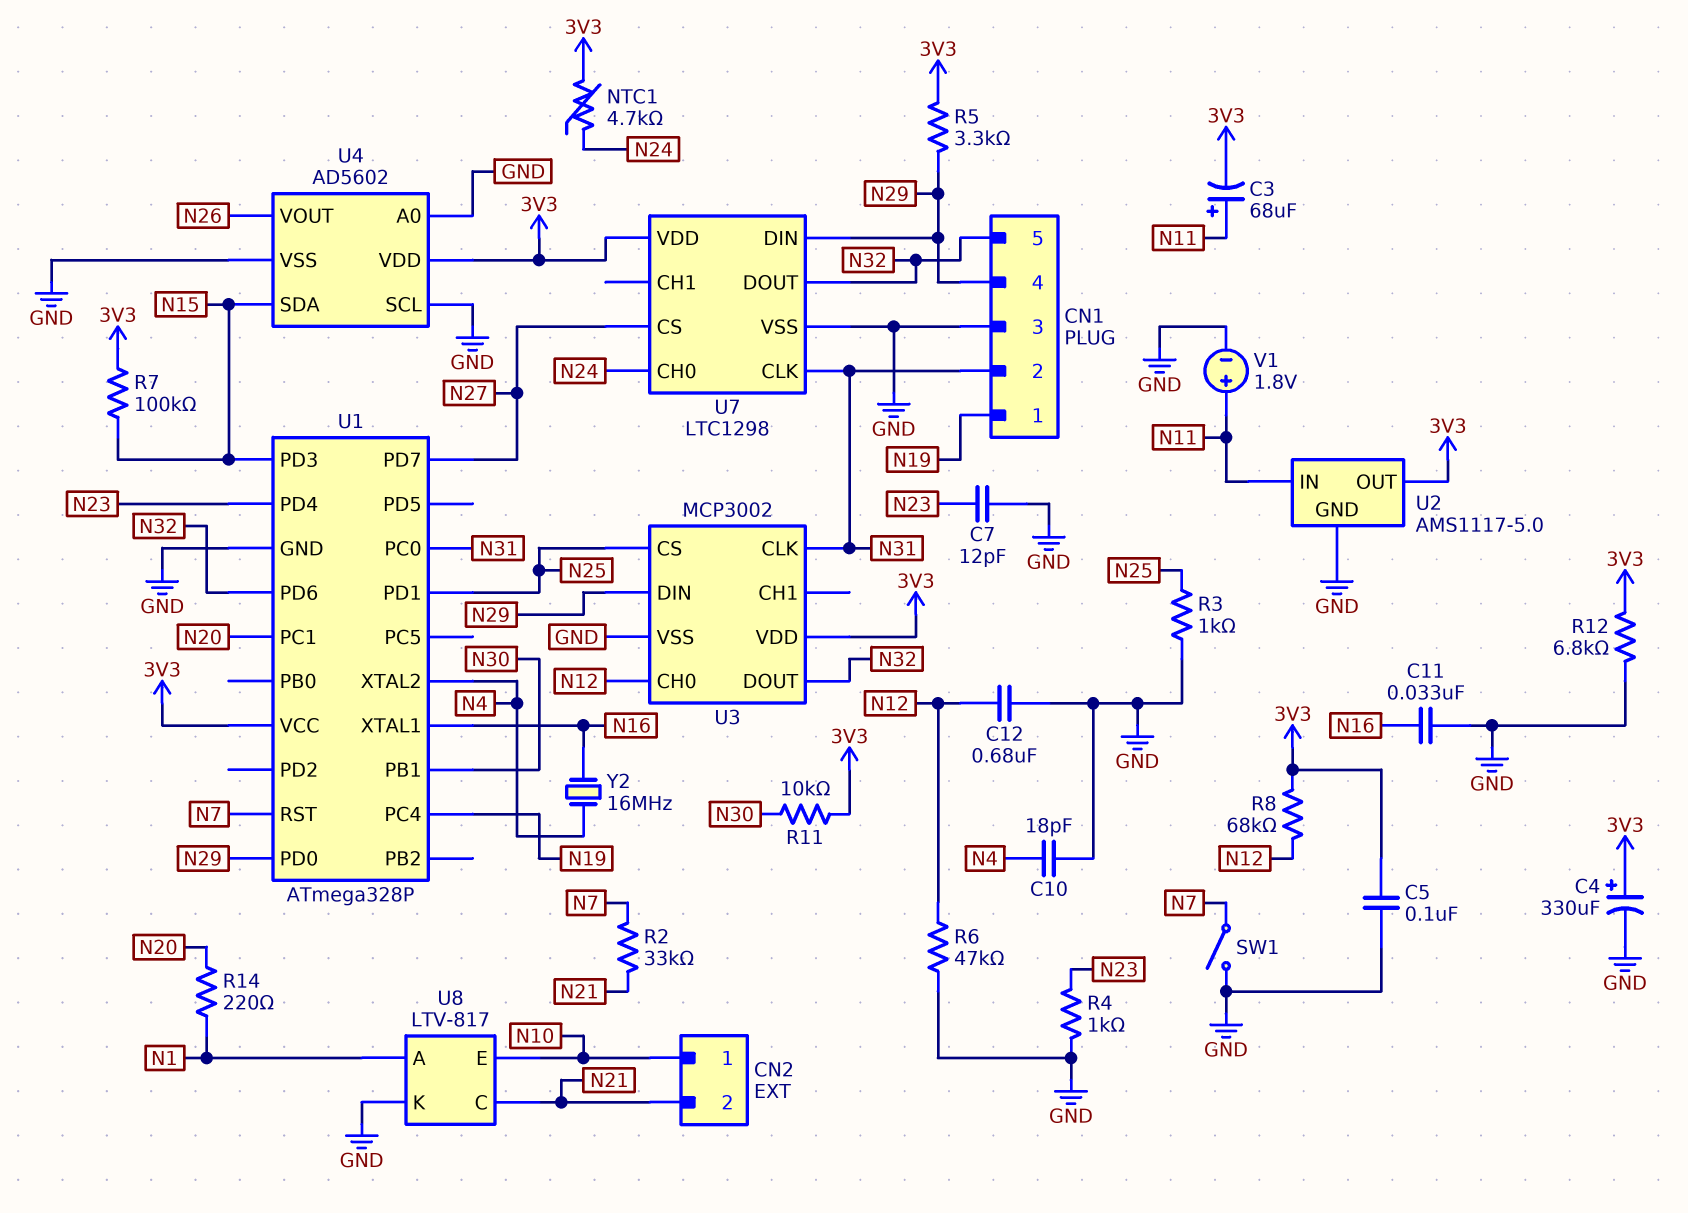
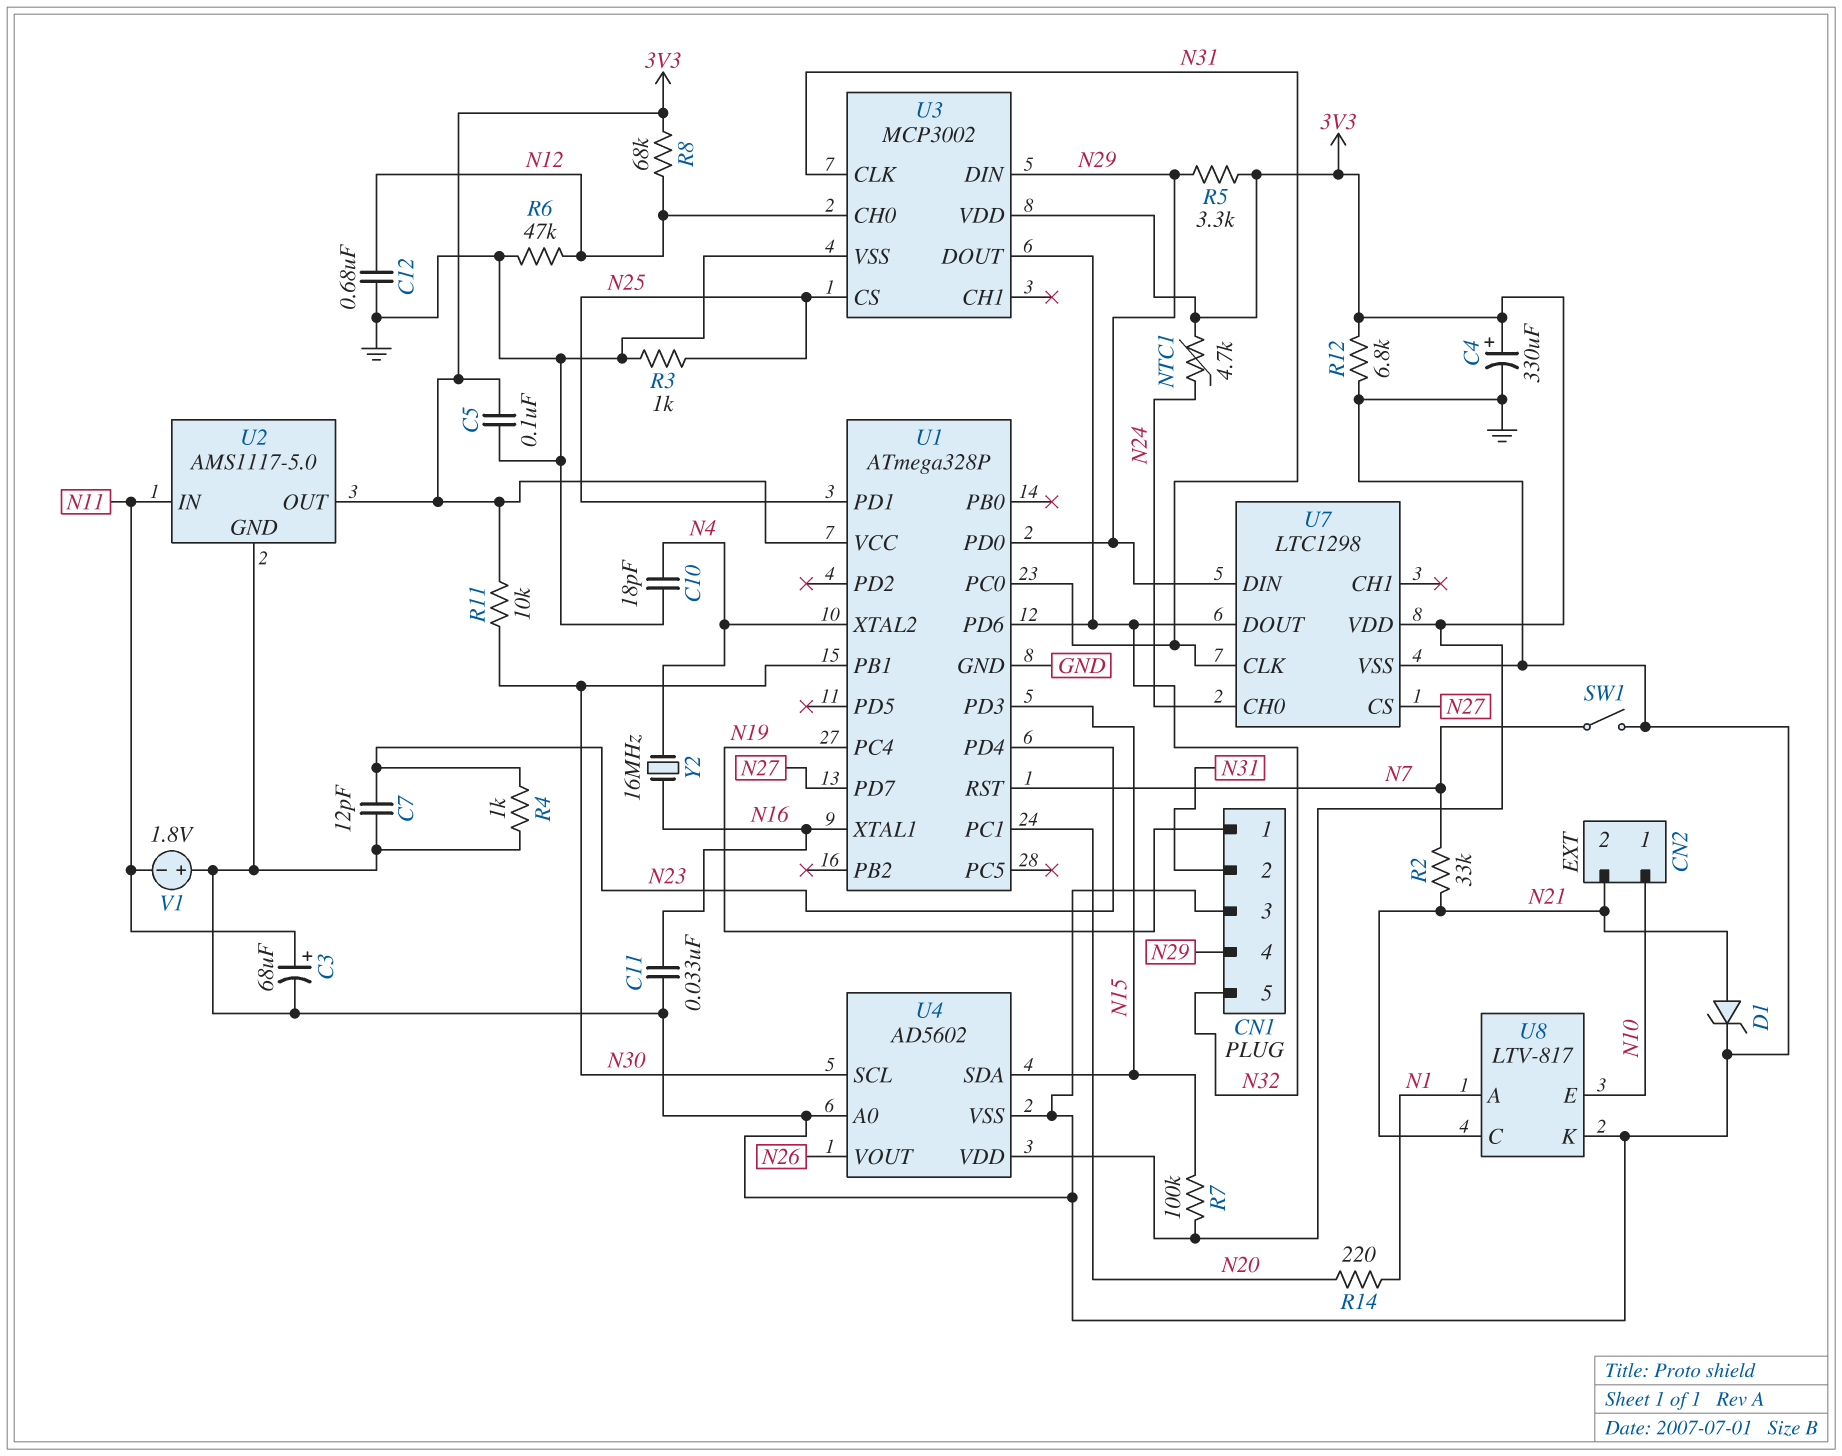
C3: 68uF (plus N11, minus 3V3) -> 68uF (plus N11, minus GND)
D1: none -> zener (A N21, K GND)
U4 pin SCL: GND -> N30
V1: 1.8V (plus N11, minus GND) -> 1.8V (plus GND, minus N11)

